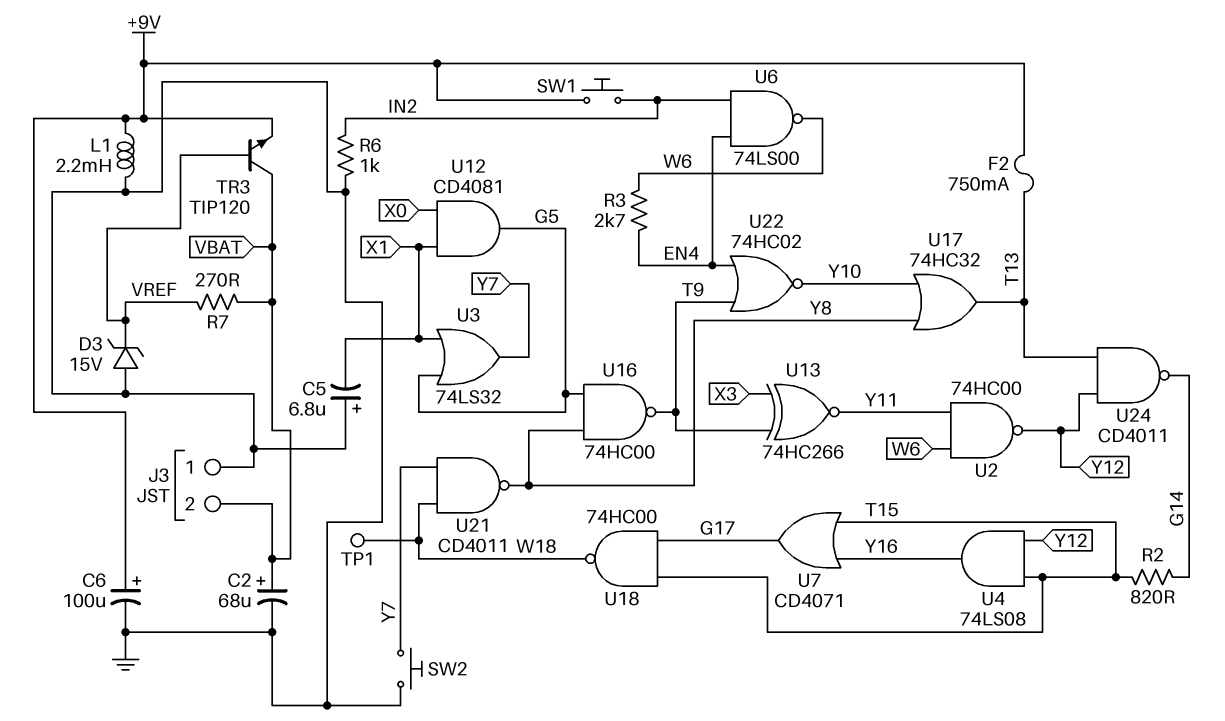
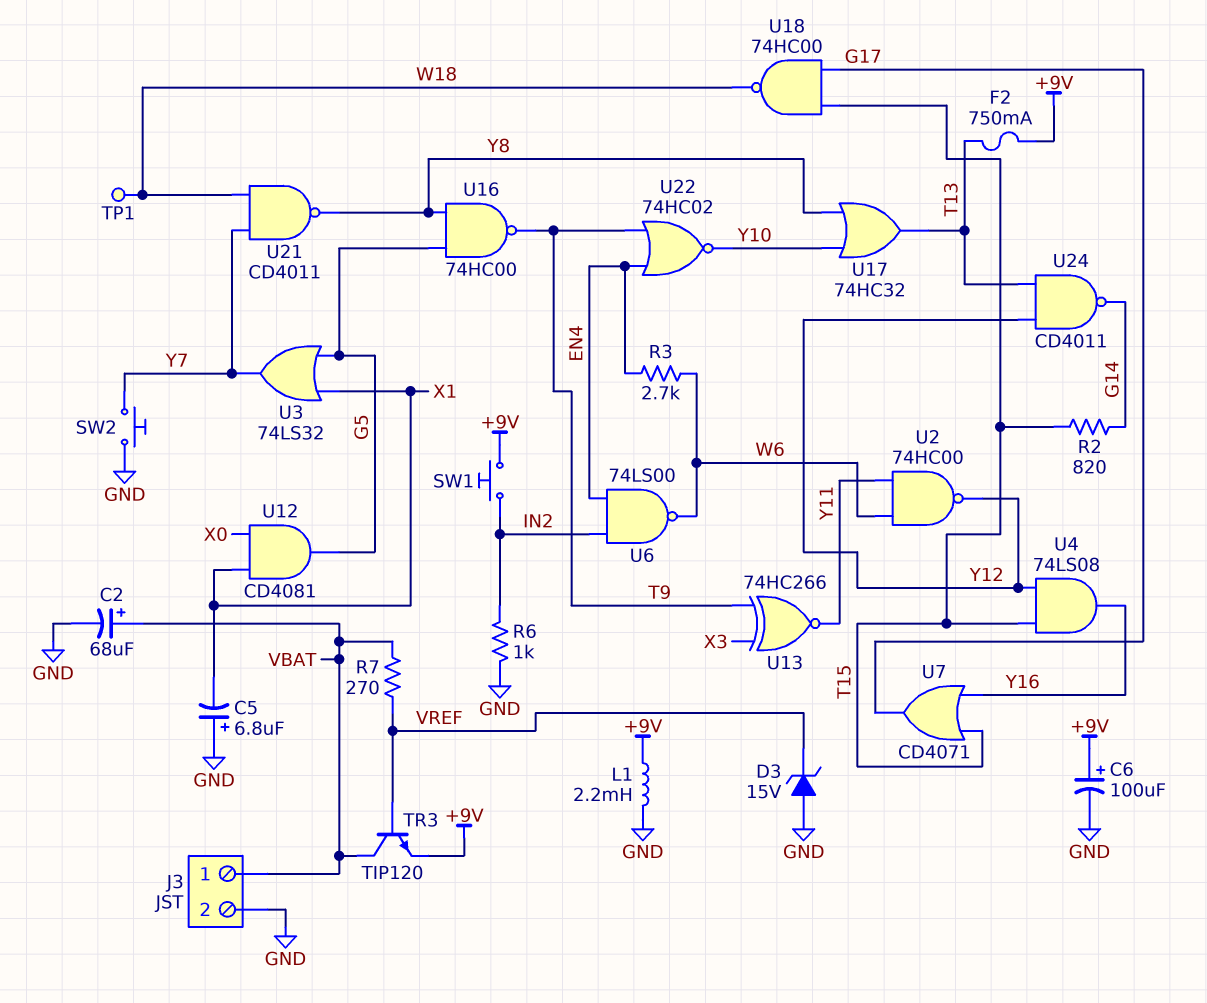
J3 pin 1: GND -> VBAT
J3 pin 2: VBAT -> GND

